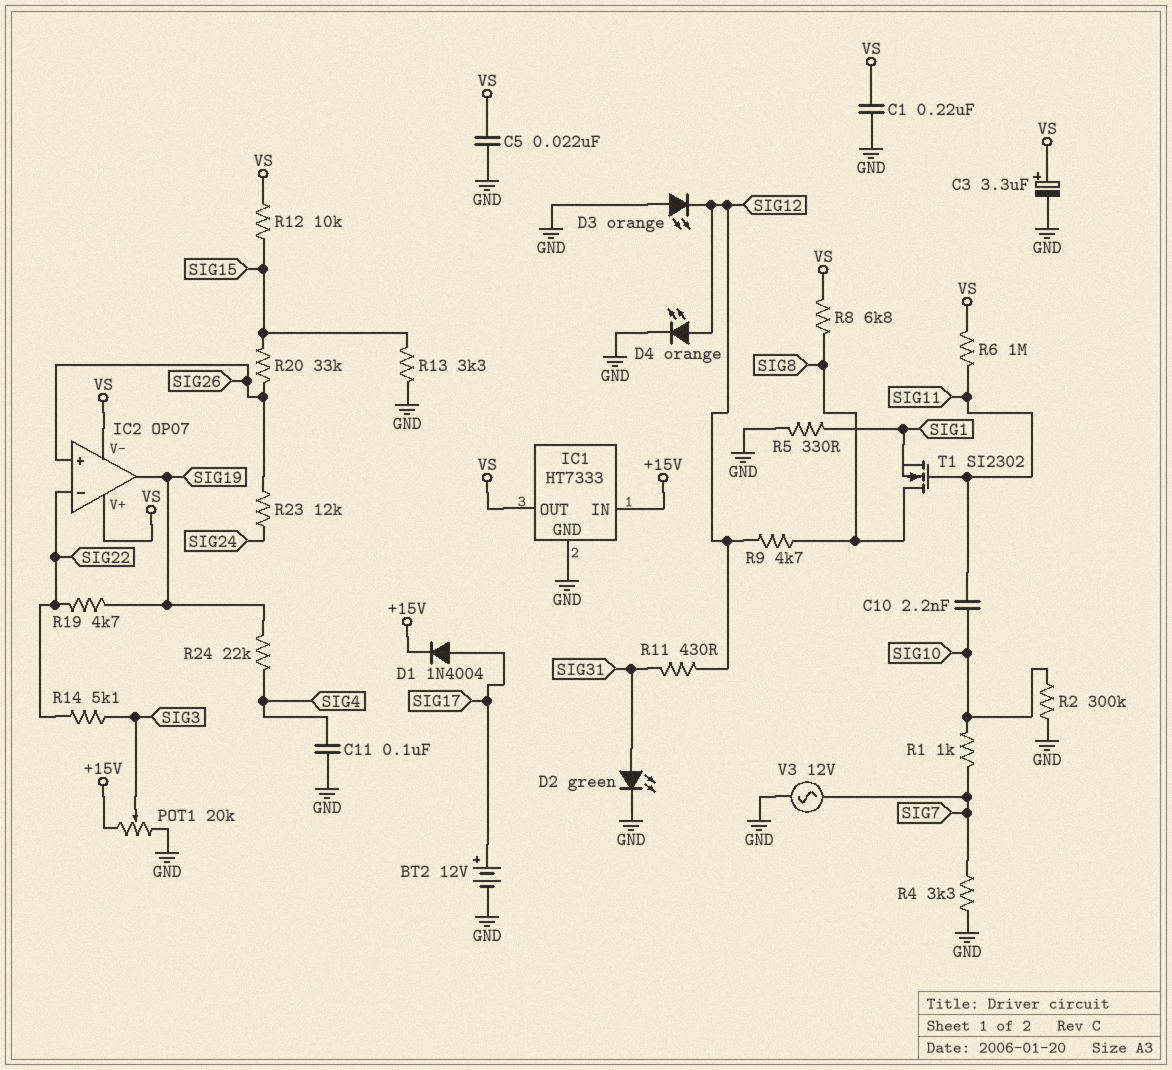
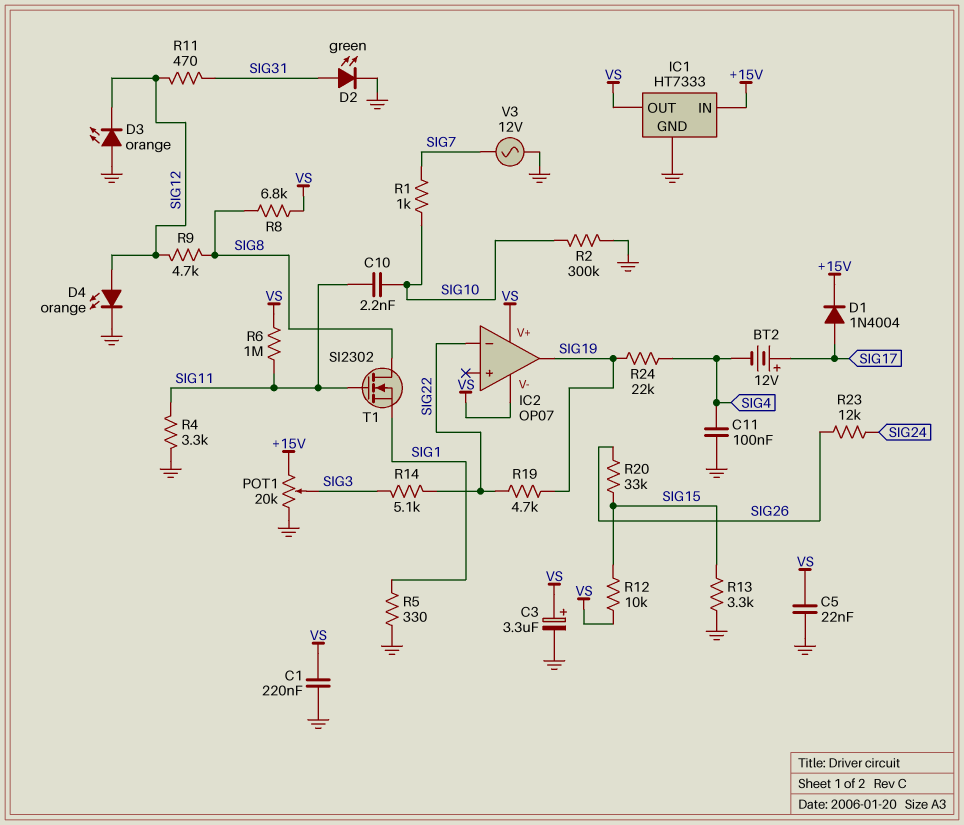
BT2: 12V (plus SIG17, minus GND) -> 12V (plus SIG17, minus SIG4)
IC2 pin in+: SIG26 -> none
R4: 3.3k (GND, SIG7) -> 3.3k (GND, SIG11)
R11: 430 (SIG12, SIG31) -> 470 (SIG12, SIG31)

